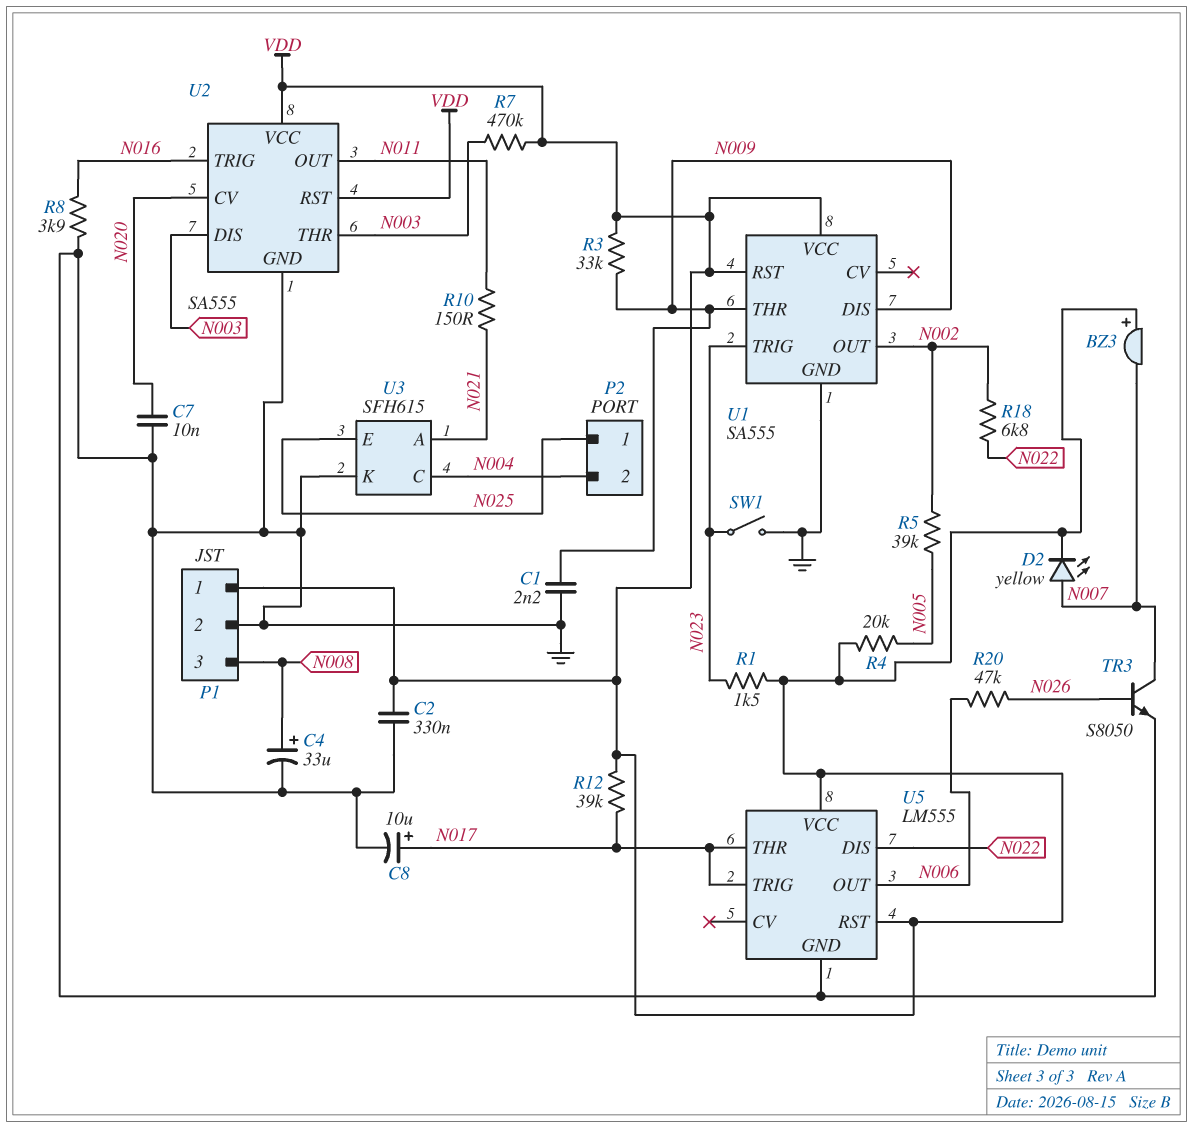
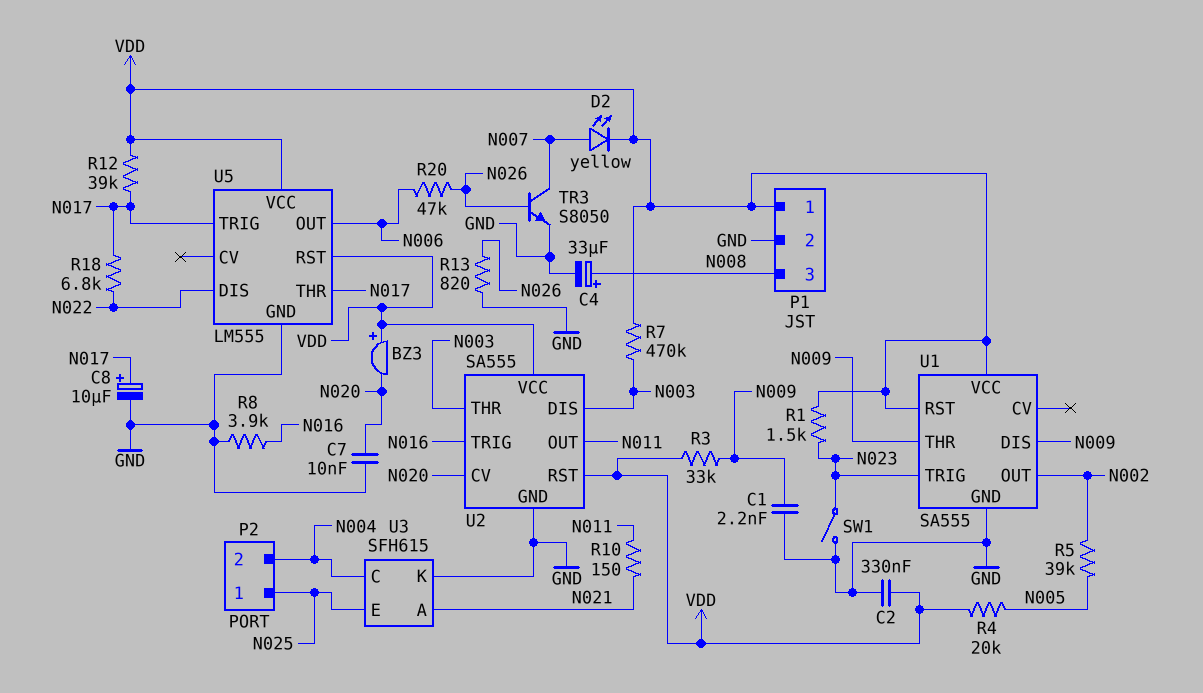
BZ3: buzzer (plus VDD, minus N007) -> buzzer (plus VDD, minus N020)
R13: none -> 820 (GND, N026)
R18: 6.8k (N002, N022) -> 6.8k (N017, N022)

